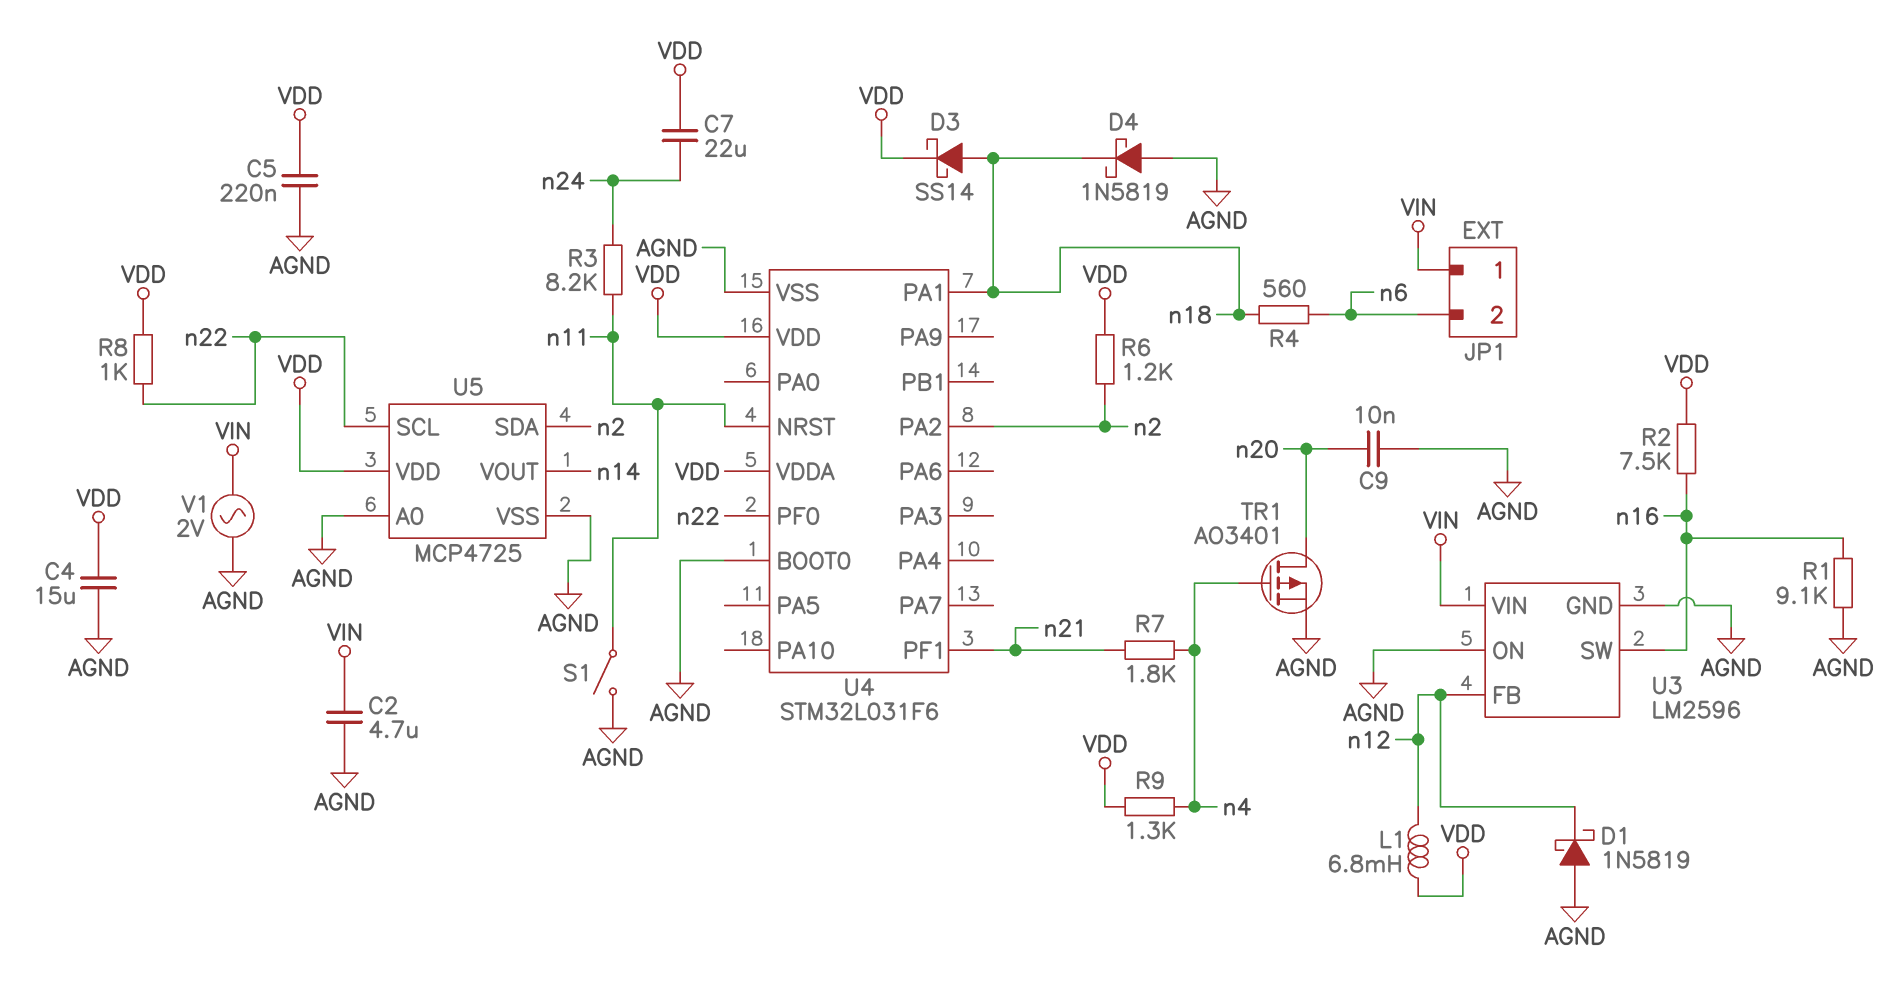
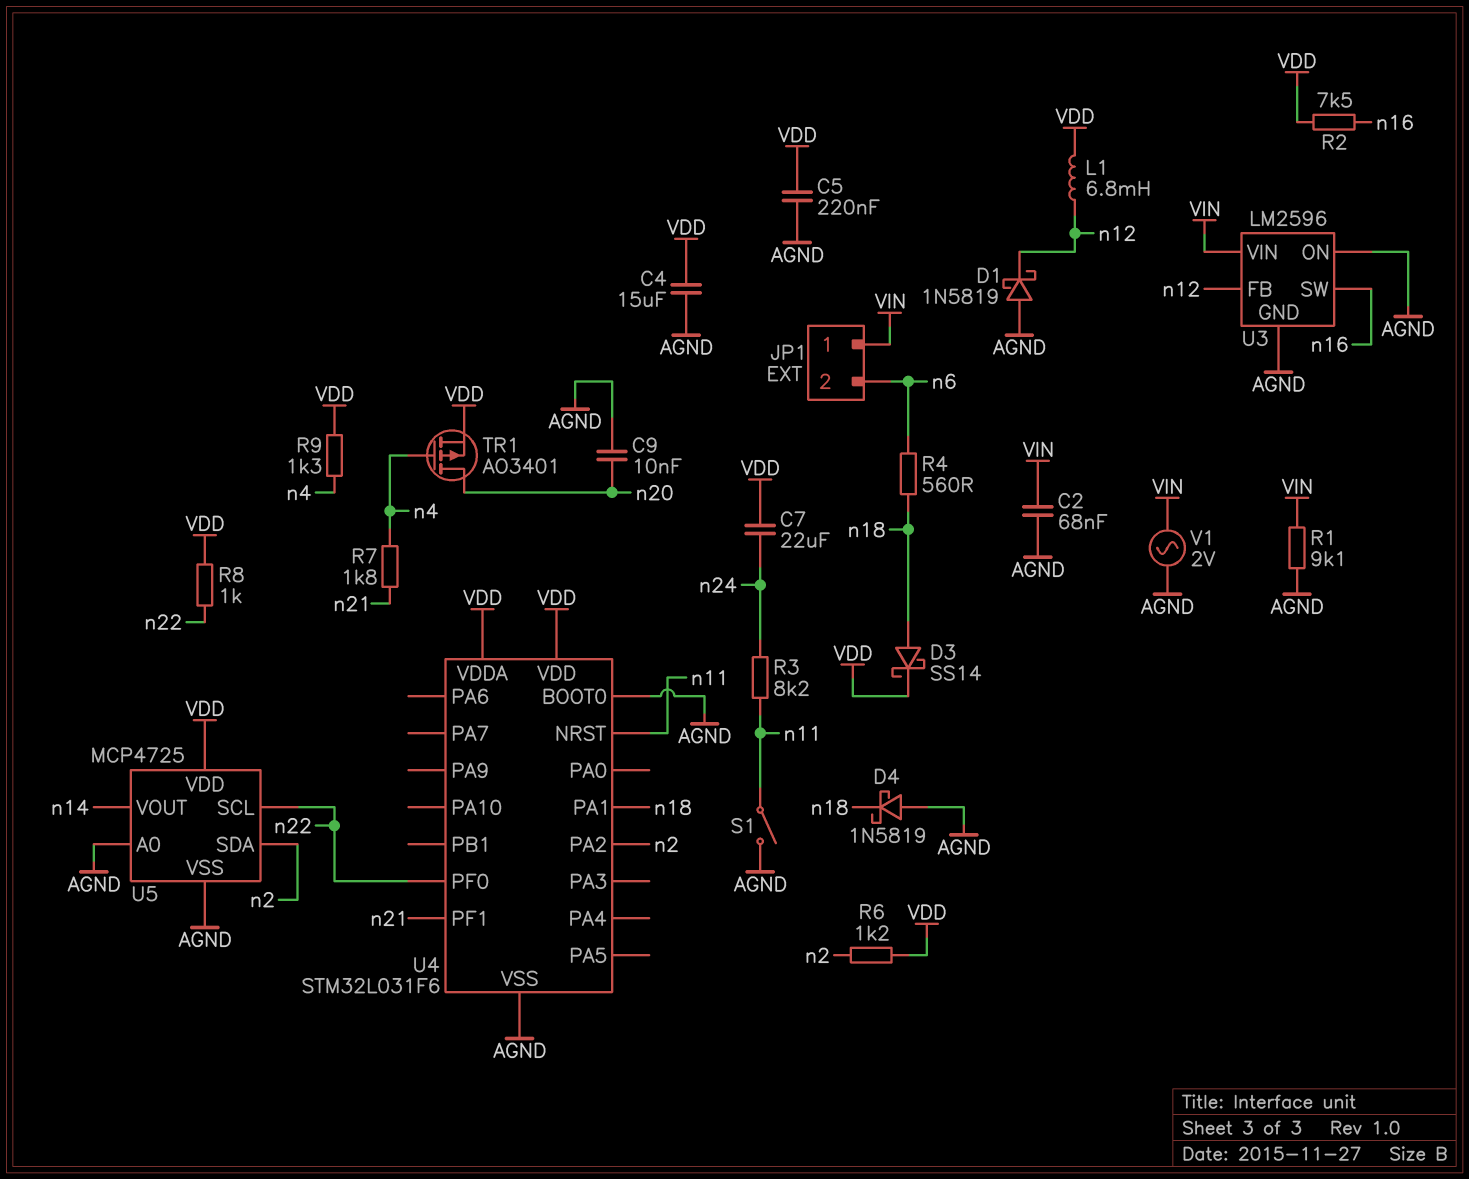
C2: 4.7uF (AGND, VIN) -> 68nF (AGND, VIN)
R1: 9.1k (AGND, n16) -> 9.1k (AGND, VIN)
TR1: PMOS AO3401 (G n4, D n20, S AGND) -> PMOS AO3401 (G n4, D n20, S VDD)

